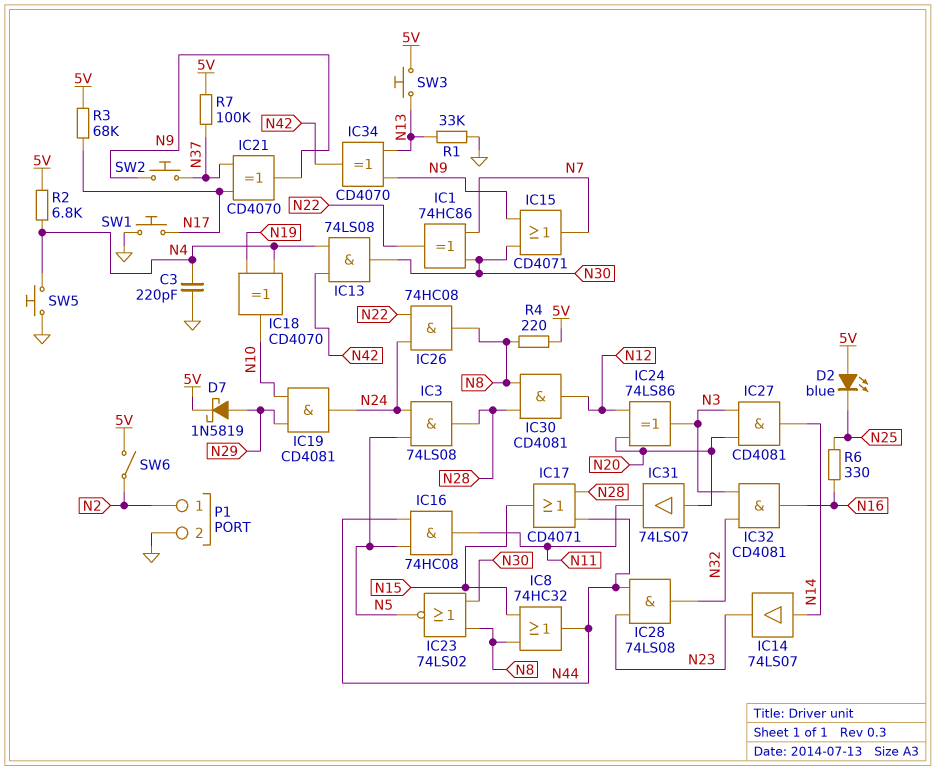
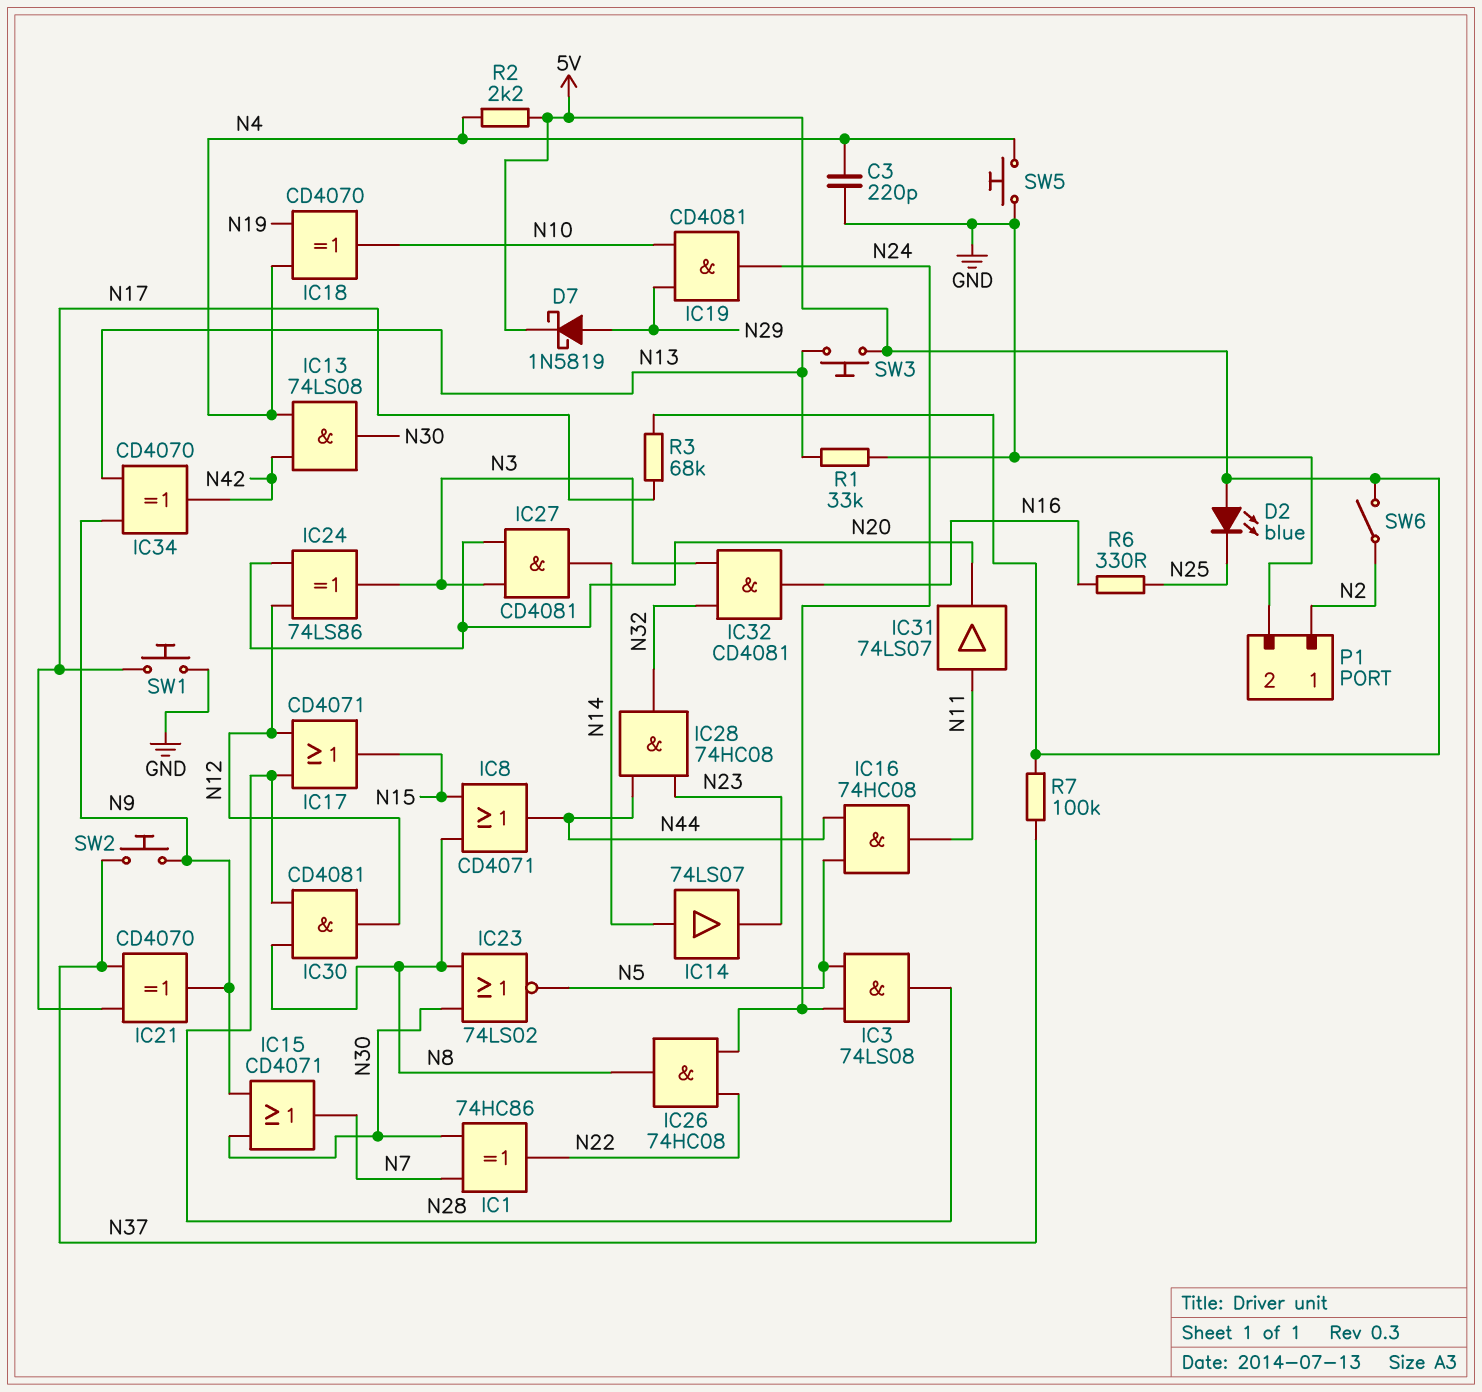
IC8: OR 74HC32 (in N8, in N15, out N44) -> OR CD4071 (in N8, in N15, out N44)
IC17: OR CD4071 (in N28, in N44, out N15) -> OR CD4071 (in N12, in N28, out N15)
IC28: AND 74LS08 (in N23, in N44, out N32) -> AND 74HC08 (in N23, in N44, out N32)
IC31: buffer 74LS07 (in N20, out N11) -> buffer 74LS07 (in N11, out N20)
R2: 6.8k (5V, N4) -> 2.2k (5V, N4)
R4: 220 (5V, N8) -> none

